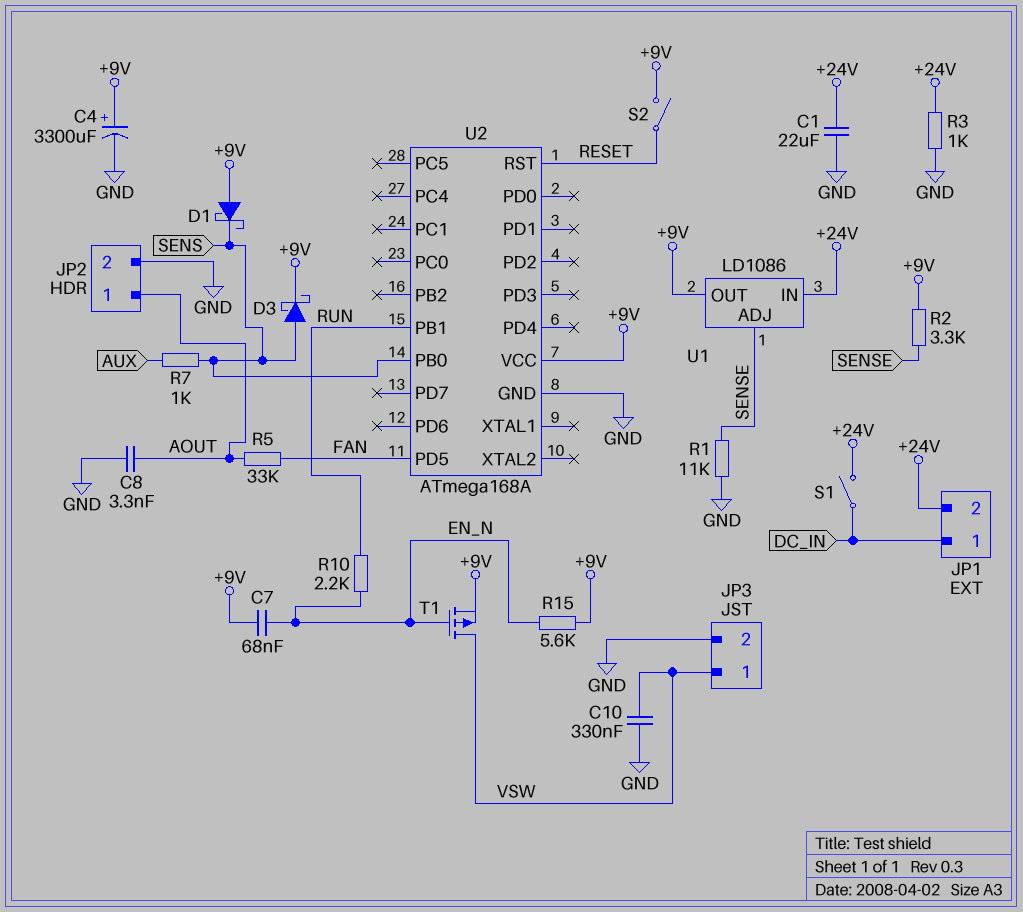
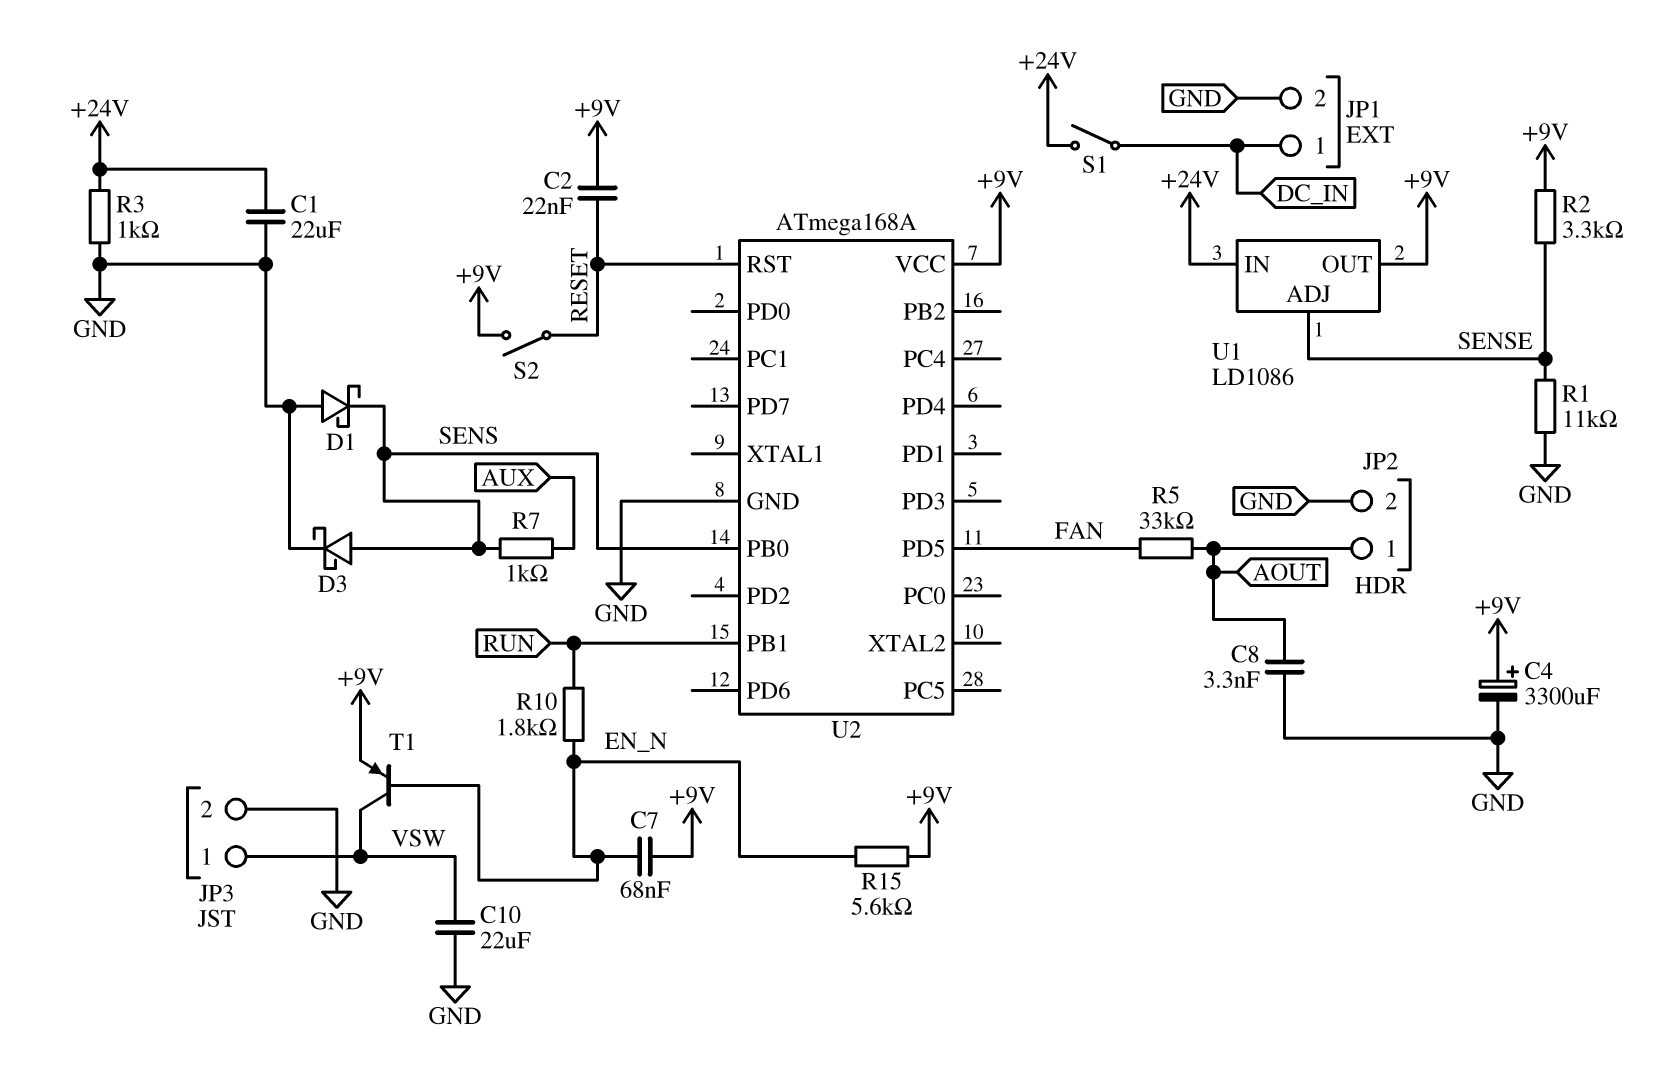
C2: none -> 22nF (+9V, RESET)
C10: 330nF (GND, VSW) -> 22uF (GND, VSW)
D1: schottky (A +9V, K SENS) -> schottky (A GND, K SENS)
D3: schottky (A SENS, K +9V) -> schottky (A SENS, K GND)
JP1 pin 2: +24V -> GND
R10: 2.2k (EN_N, RUN) -> 1.8k (EN_N, RUN)
T1: PMOS (G EN_N, D VSW, S +9V) -> PNP (B EN_N, C VSW, E +9V)

